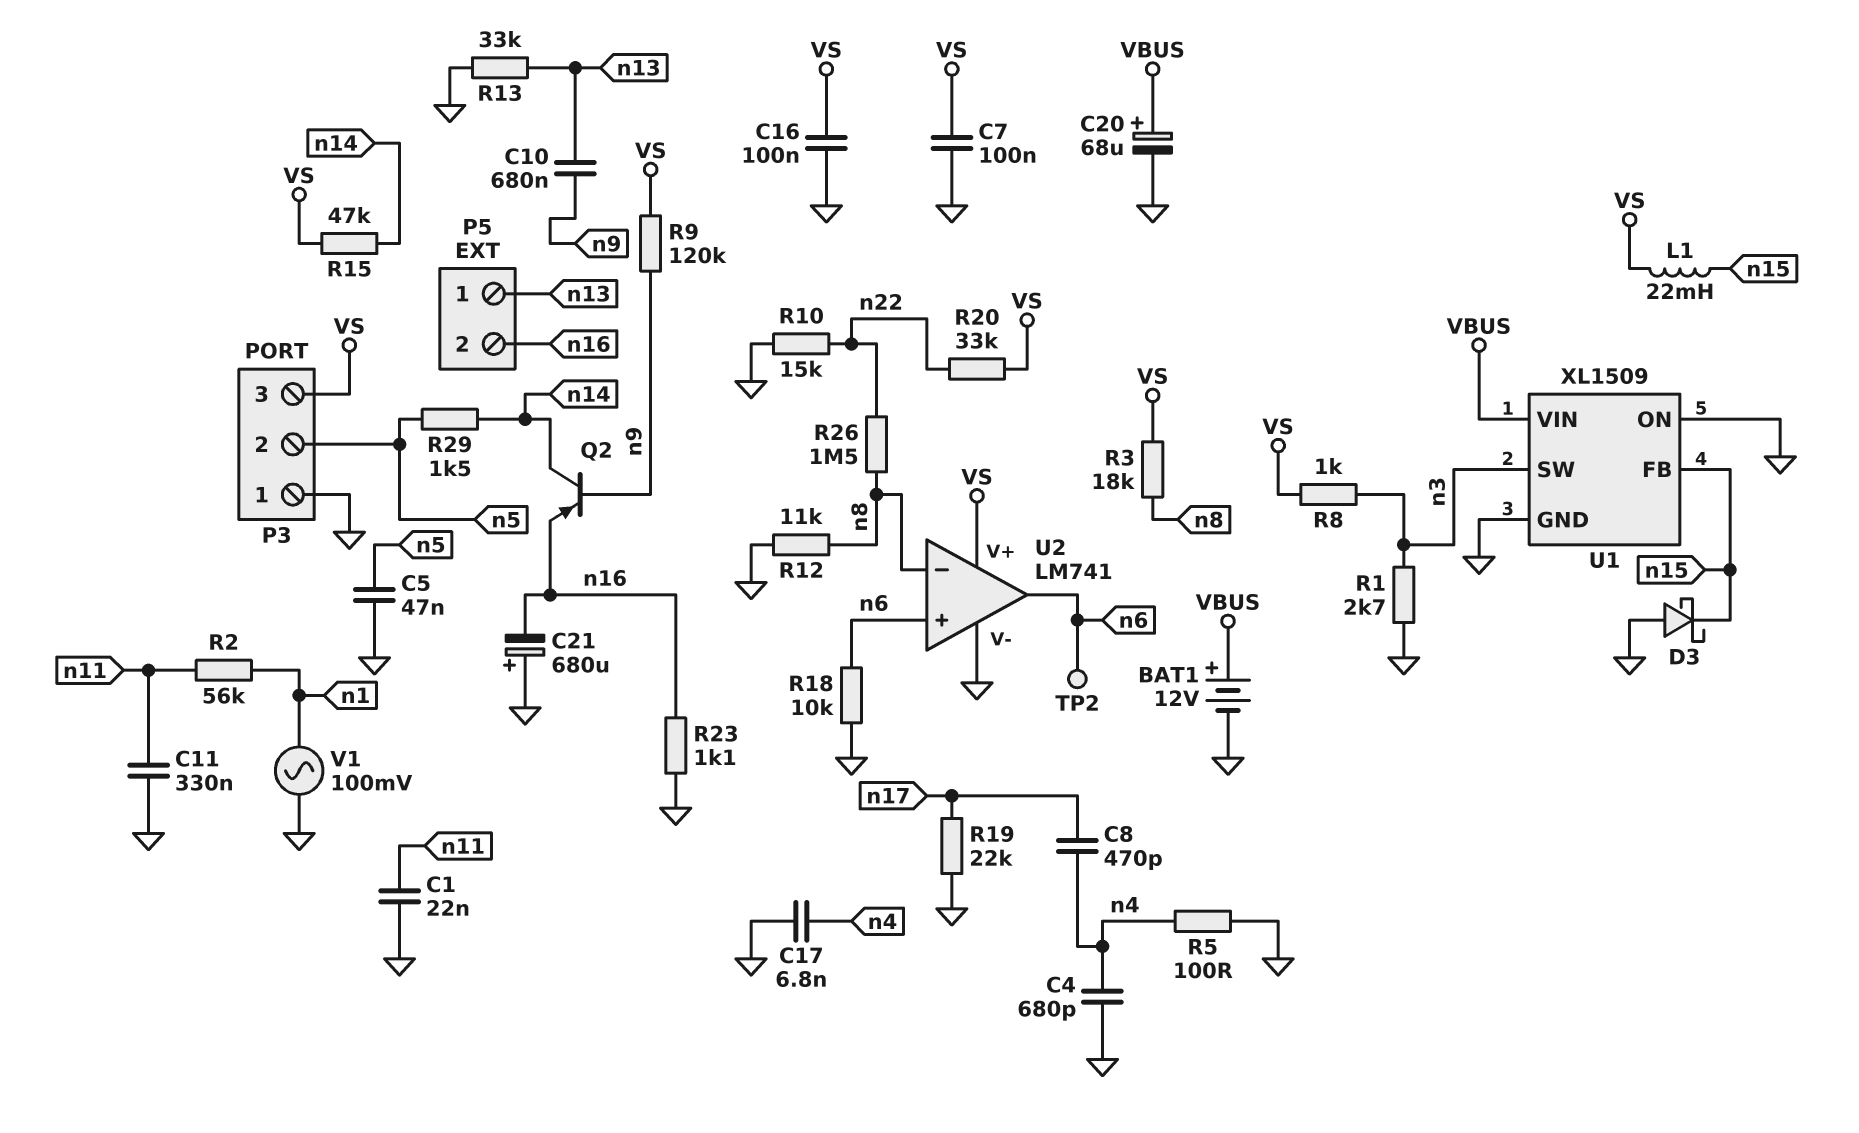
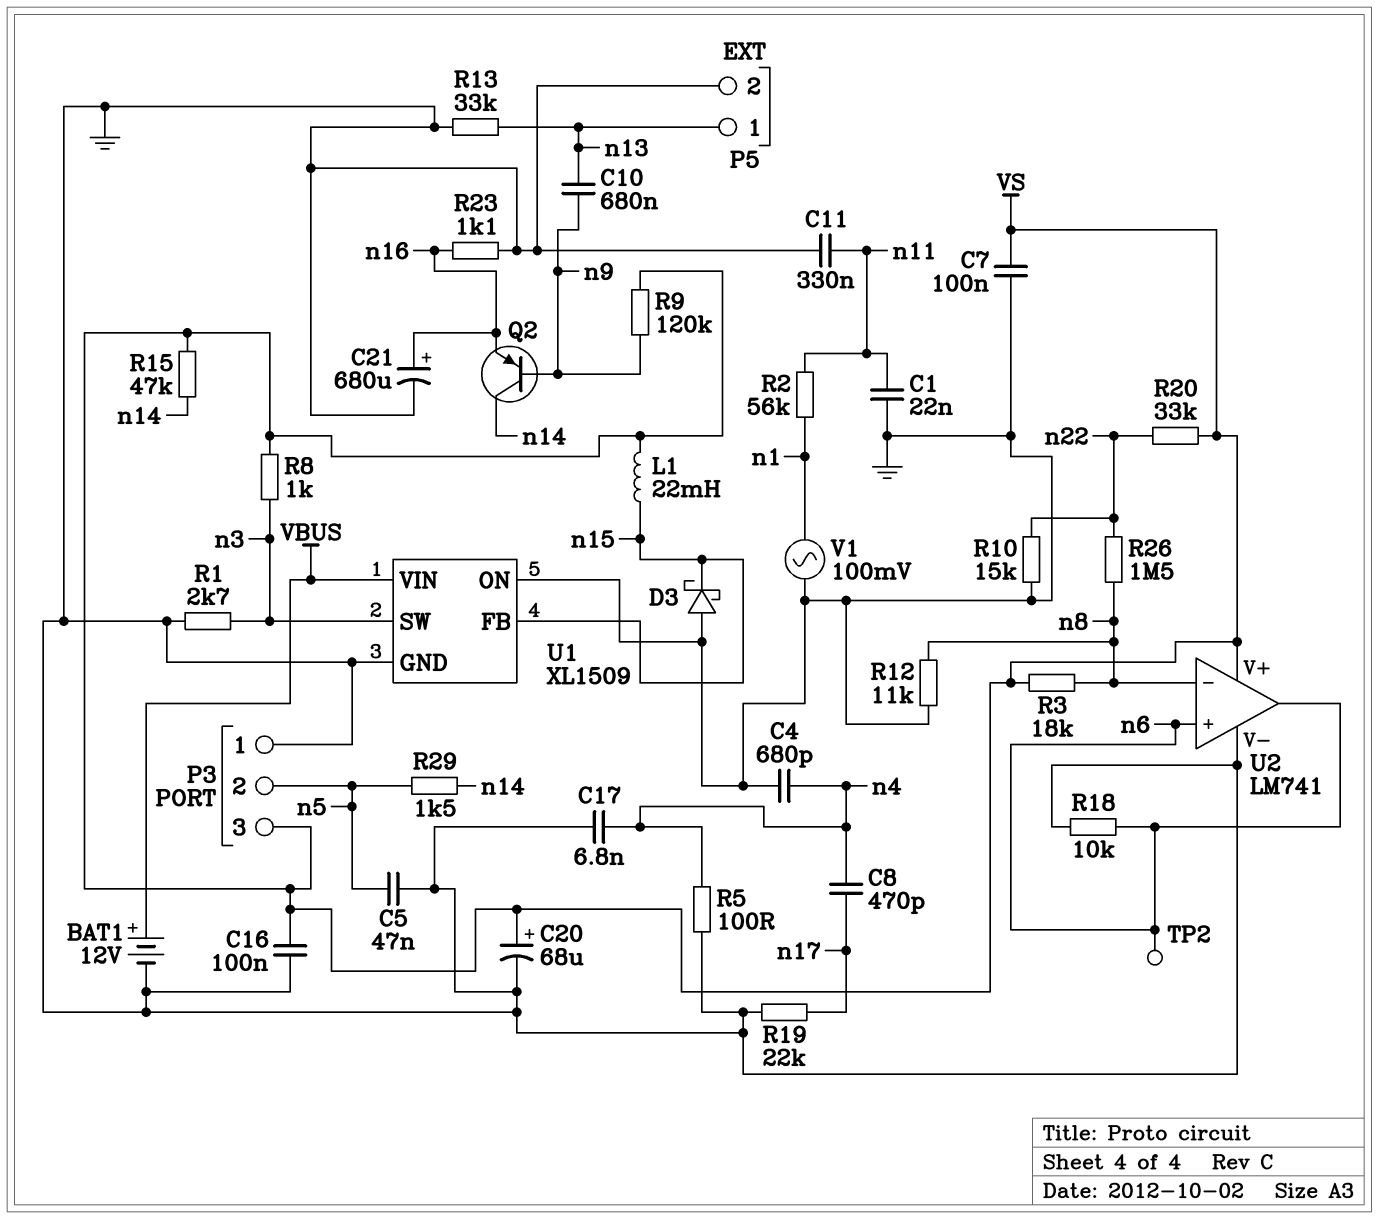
C20: 68uF (plus VBUS, minus GND) -> 68uF (plus VS, minus GND)
C21: 680uF (plus GND, minus n16) -> 680uF (plus n16, minus GND)
P5 pin 2: n16 -> GND

